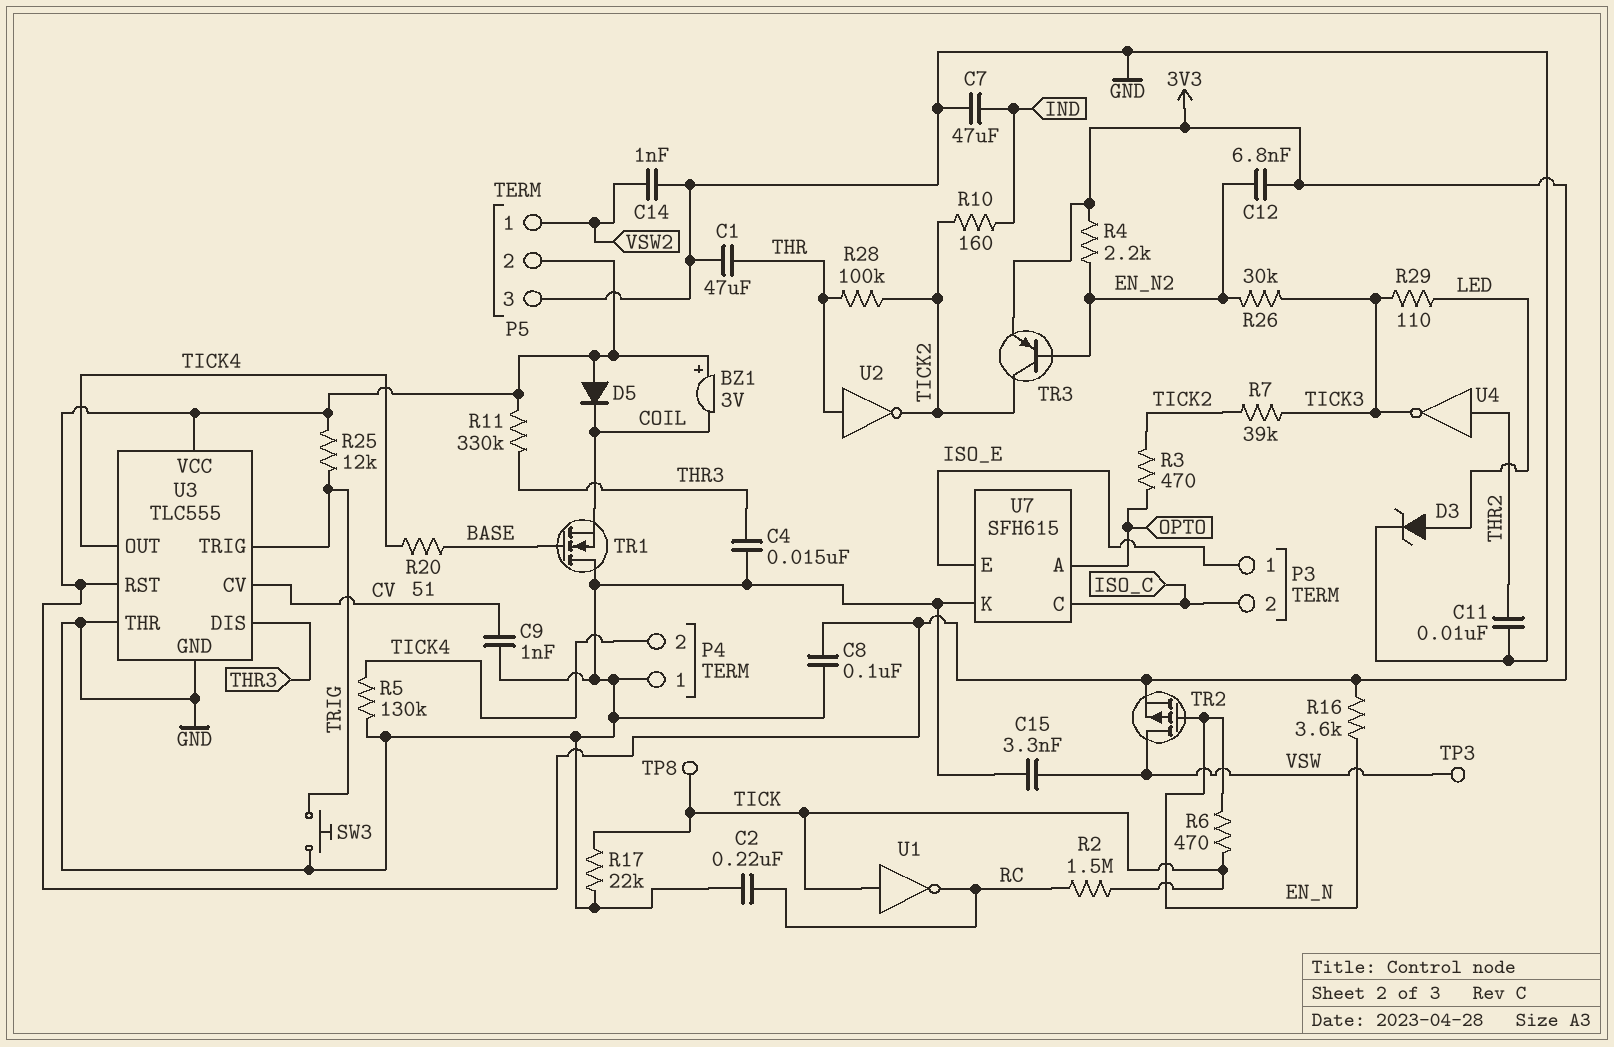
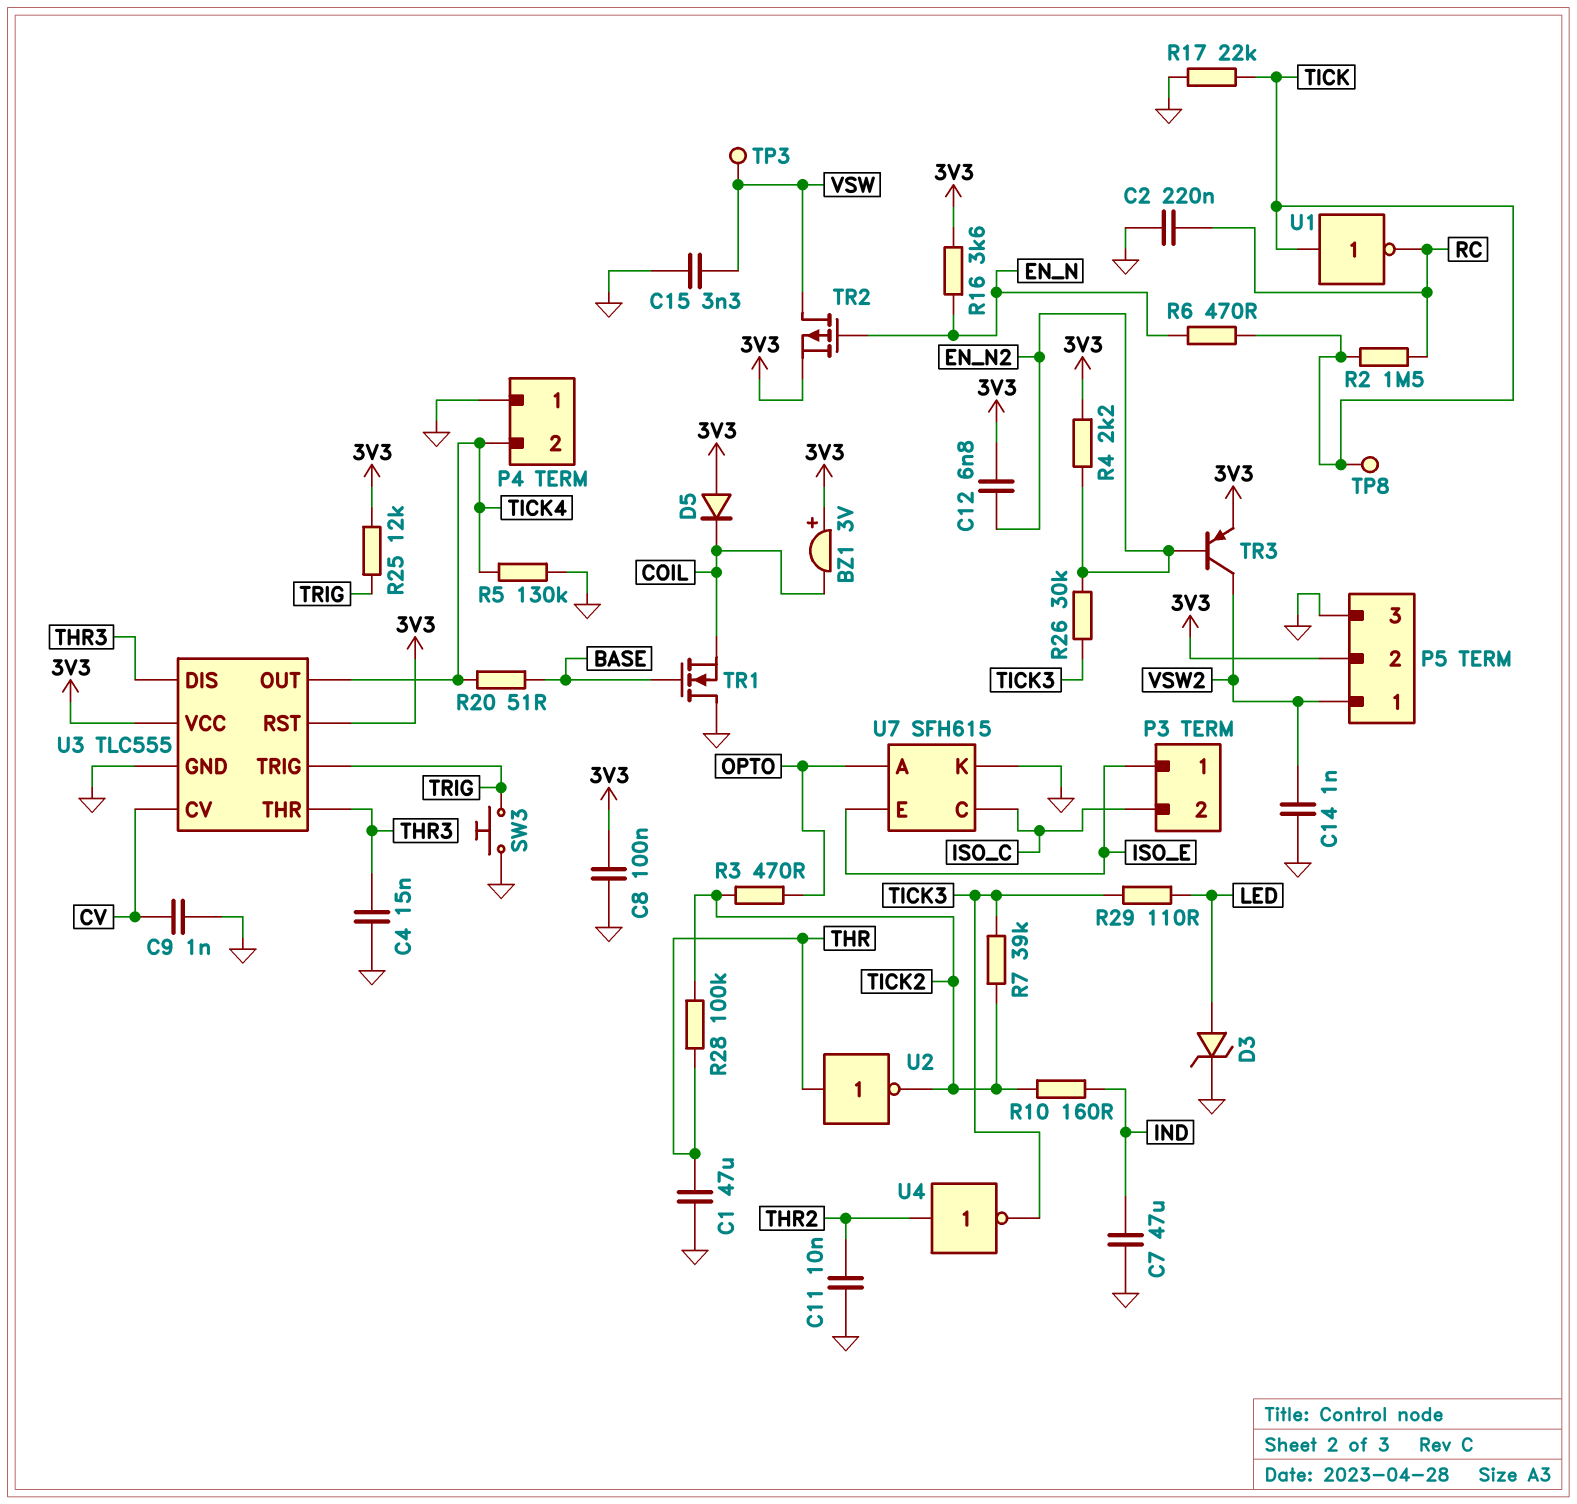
R11: 330k (3V3, THR3) -> none
TR3: PNP (B EN_N2, C TICK2, E 3V3) -> PNP (B EN_N2, C VSW2, E 3V3)
U3 pin THR: GND -> THR3

